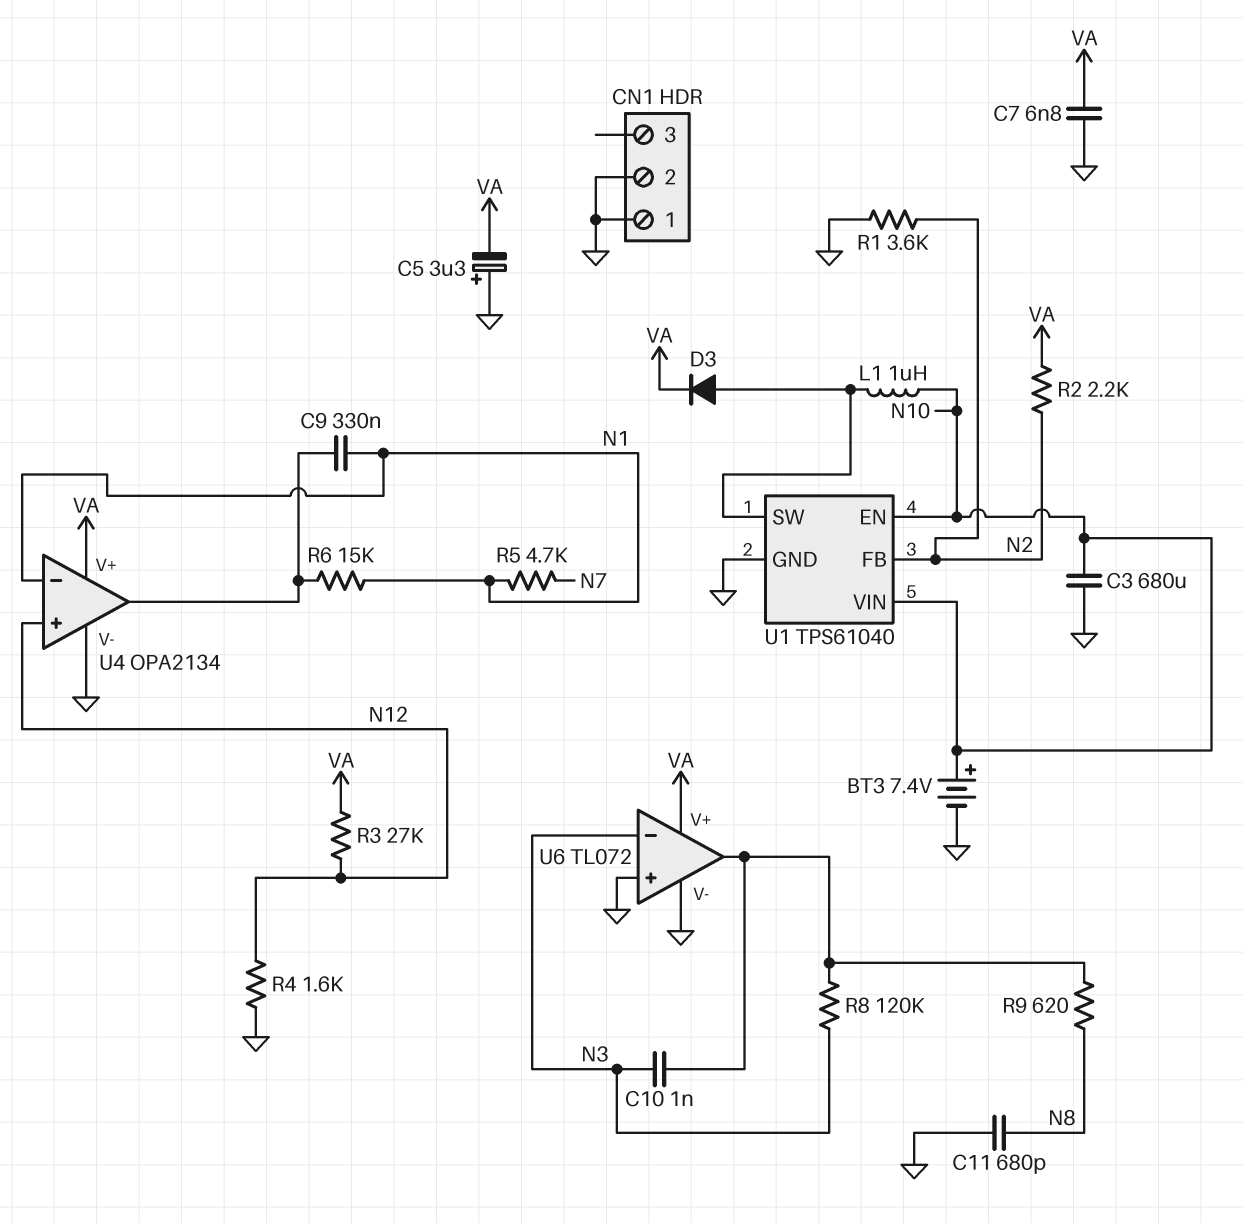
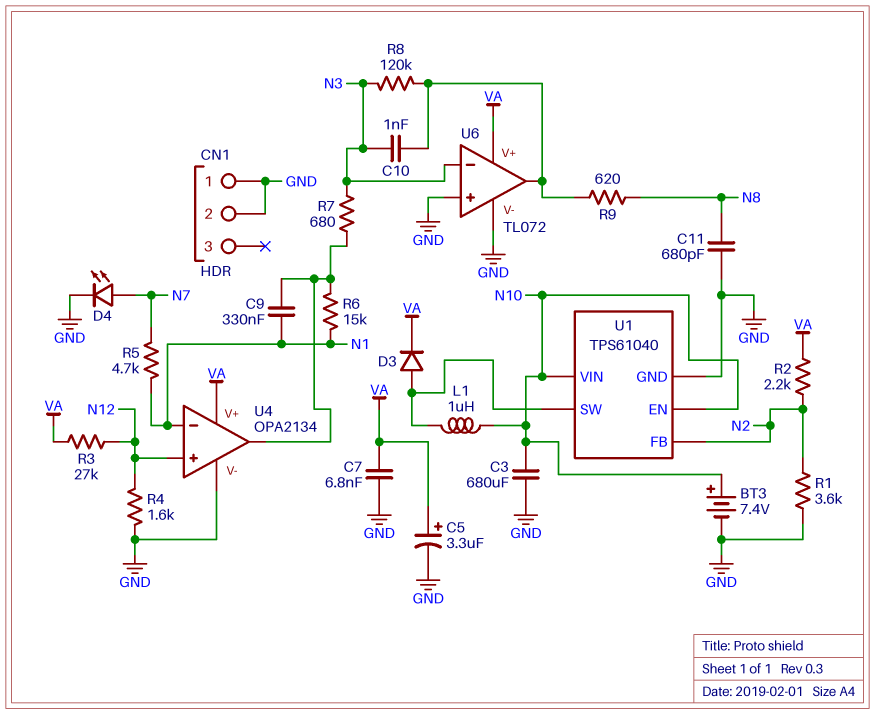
C5: 3.3uF (plus GND, minus VA) -> 3.3uF (plus VA, minus GND)
D4: none -> LED (A N7, K GND)
R7: none -> 680 (N3, U4/out)

